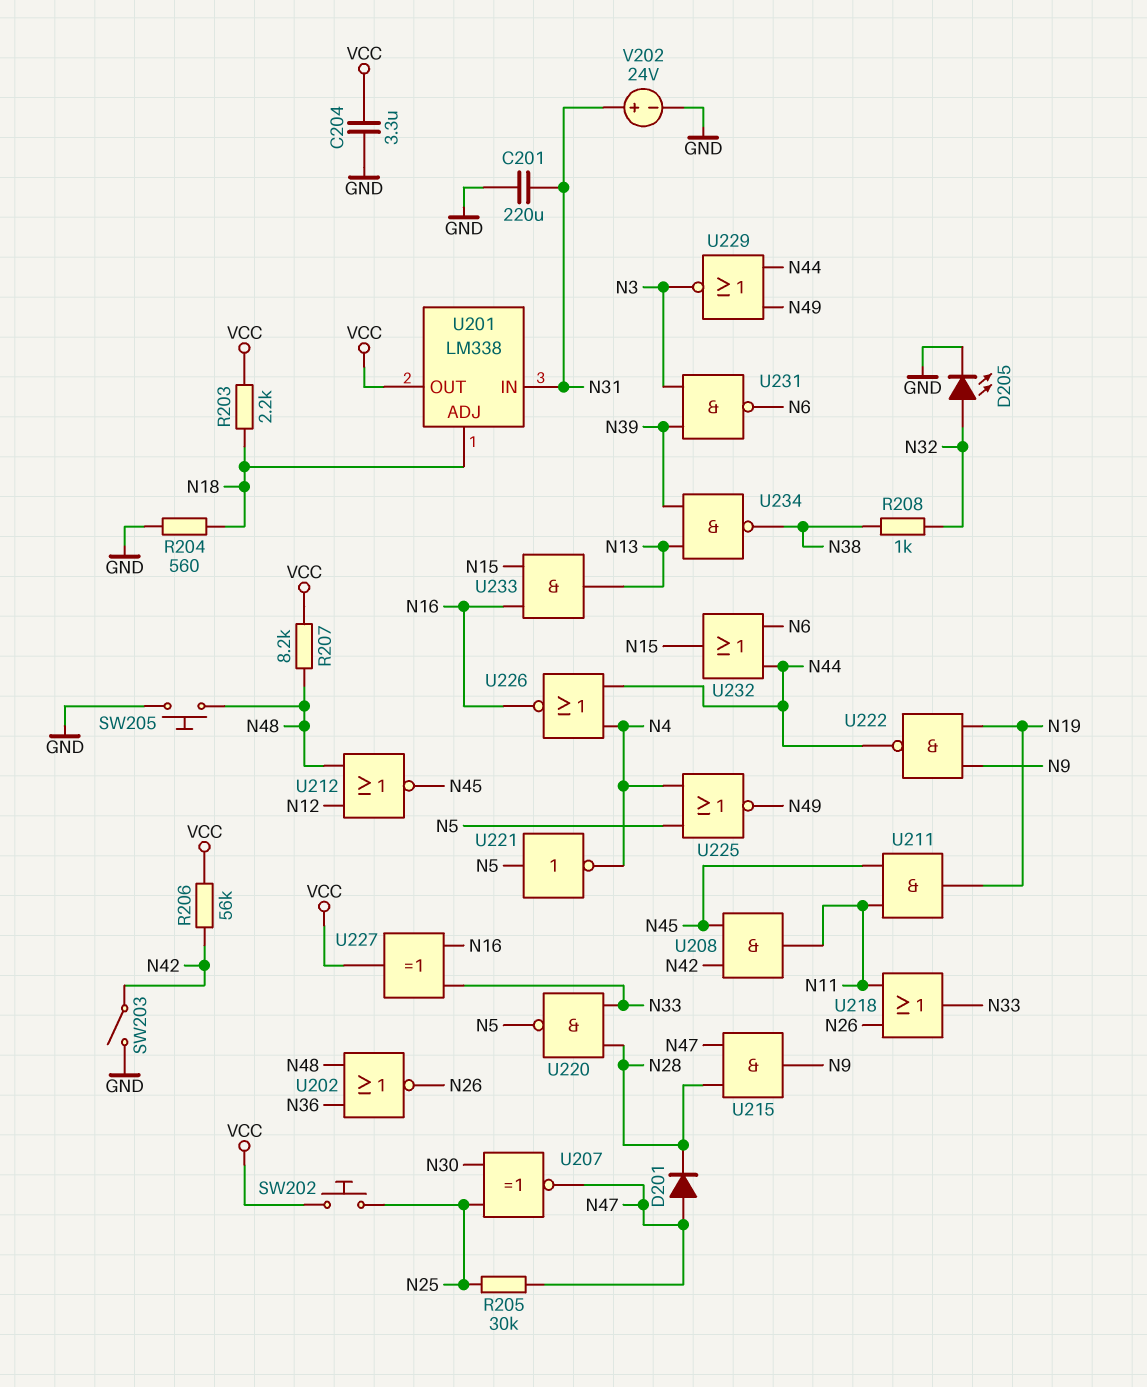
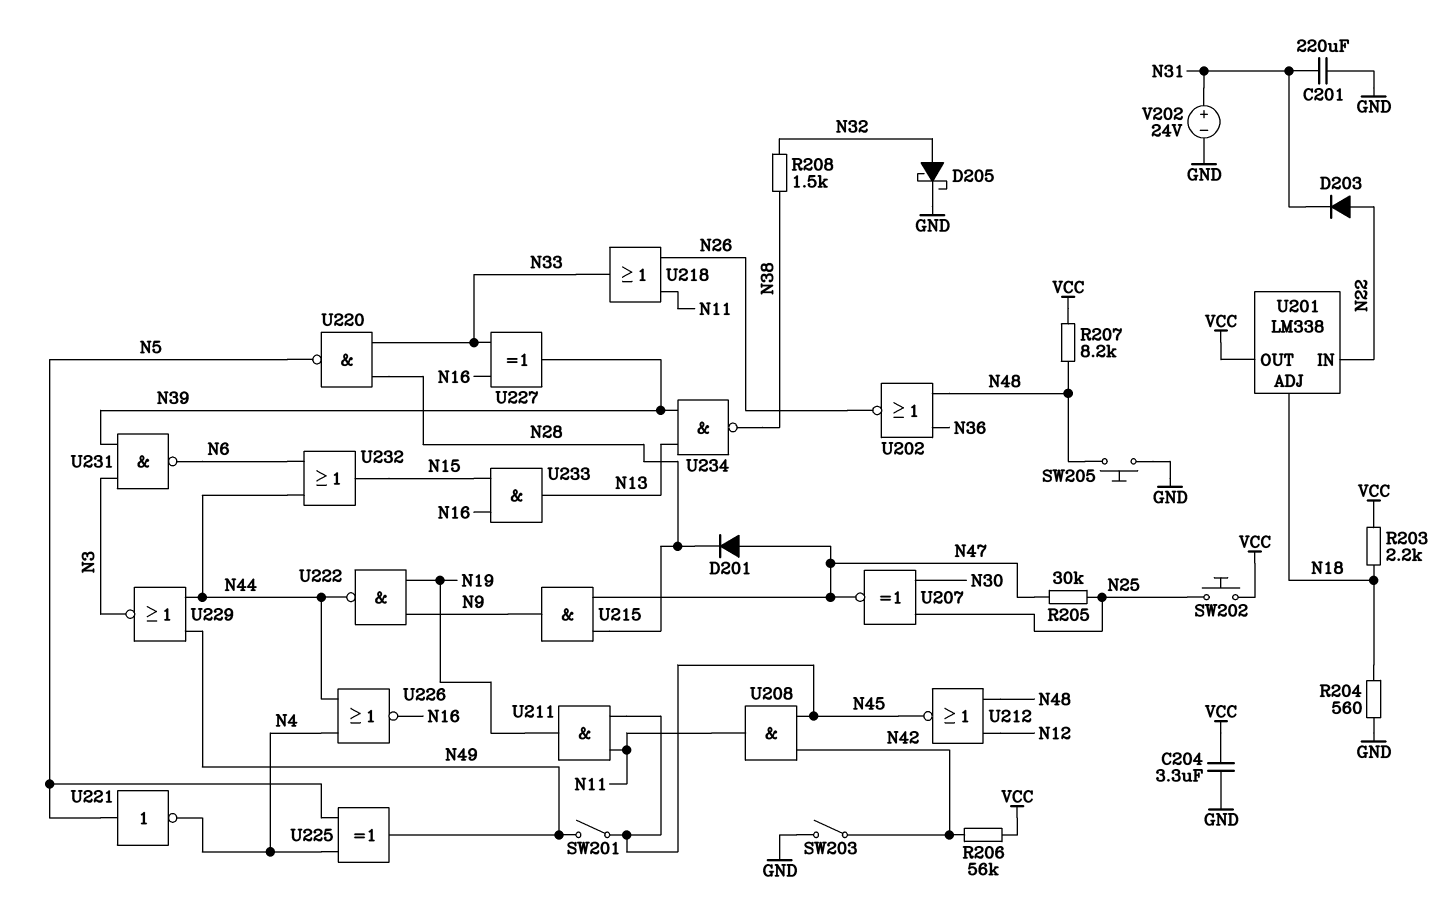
D203: none -> diode (A N22, K N31)
D205: LED (A N32, K GND) -> schottky (A N32, K GND)
R208: 1k (N32, N38) -> 1.5k (N32, N38)
SW201: none -> switch (N45, N49)
U201 pin IN: N31 -> N22
U225: NOR (in N4, in N5, out N49) -> XOR (in N4, in N5, out N49)
U227: XOR (in N16, in N33, out VCC) -> XOR (in N16, in N33, out N39)

